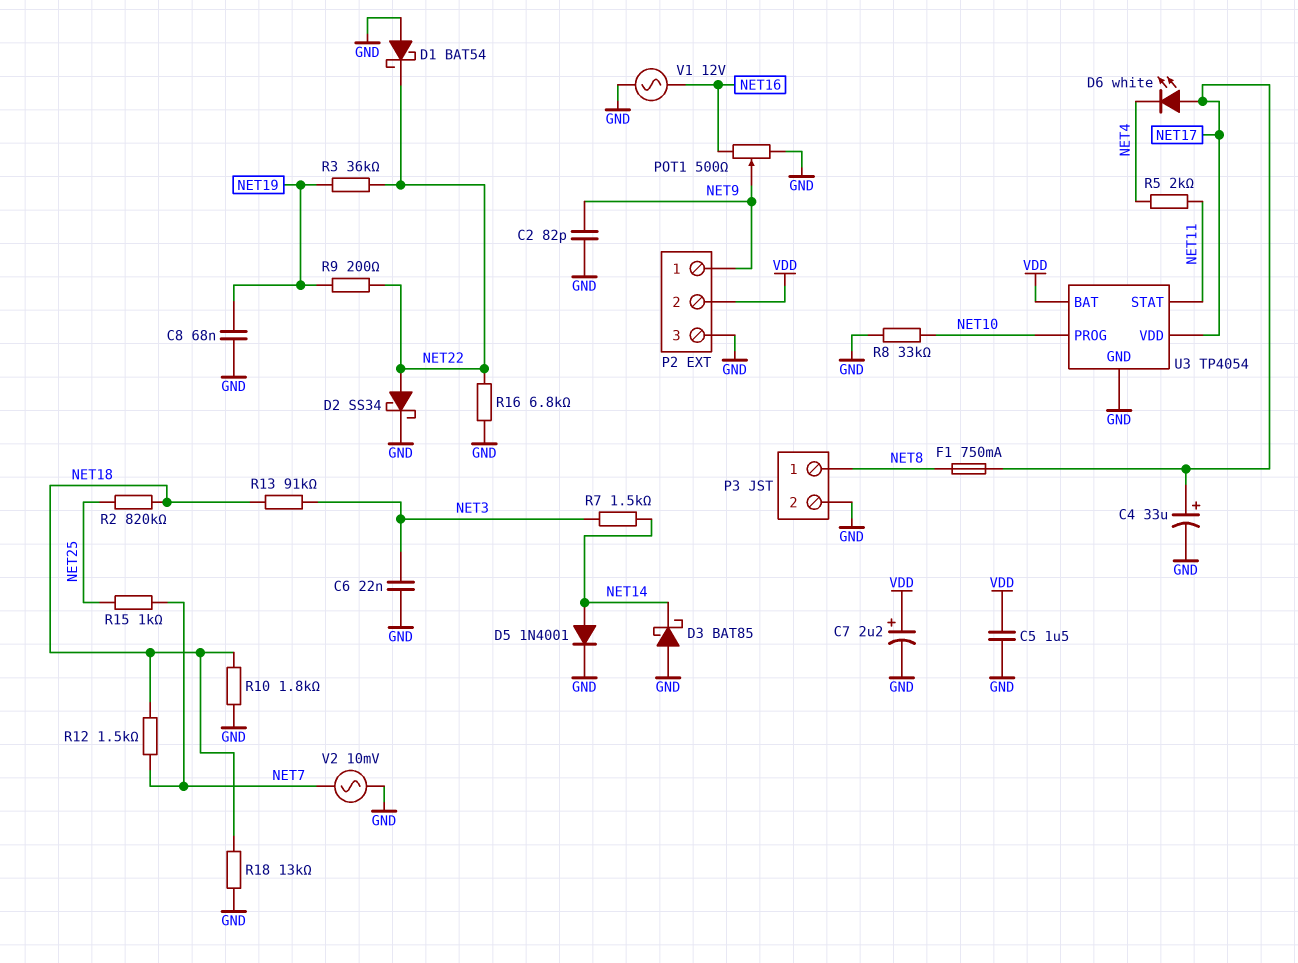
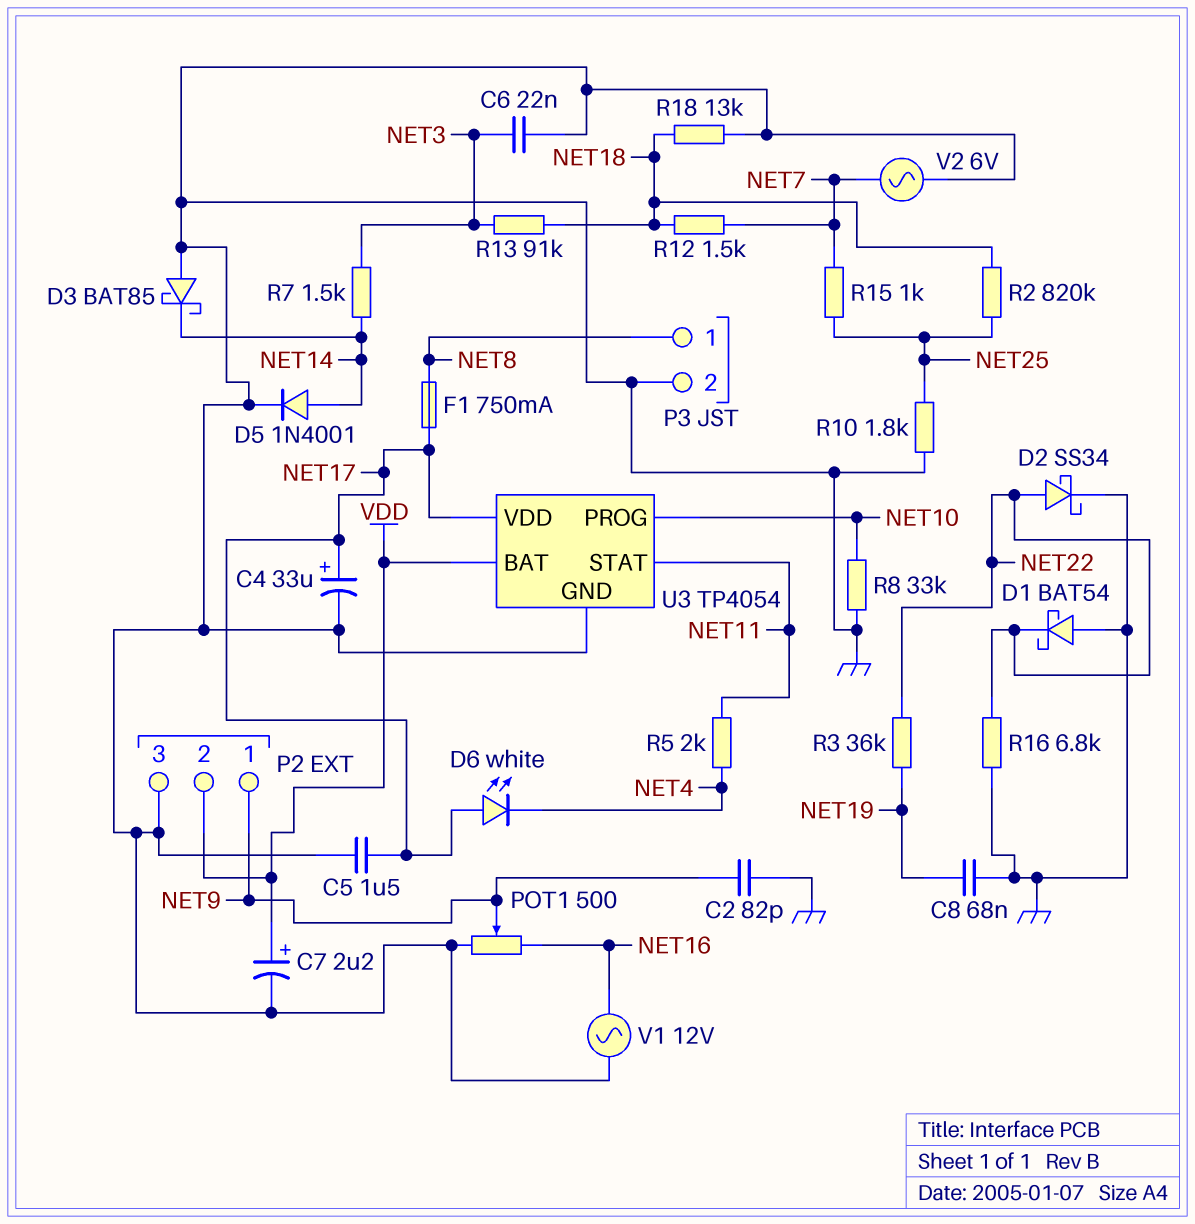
C5: 1.5uF (GND, VDD) -> 1.5uF (GND, NET17)
R9: 200 (NET19, NET22) -> none
R10: 1.8k (GND, NET18) -> 1.8k (GND, NET25)
V2: AC 10mV (GND, NET7) -> AC 6V (GND, NET7)

